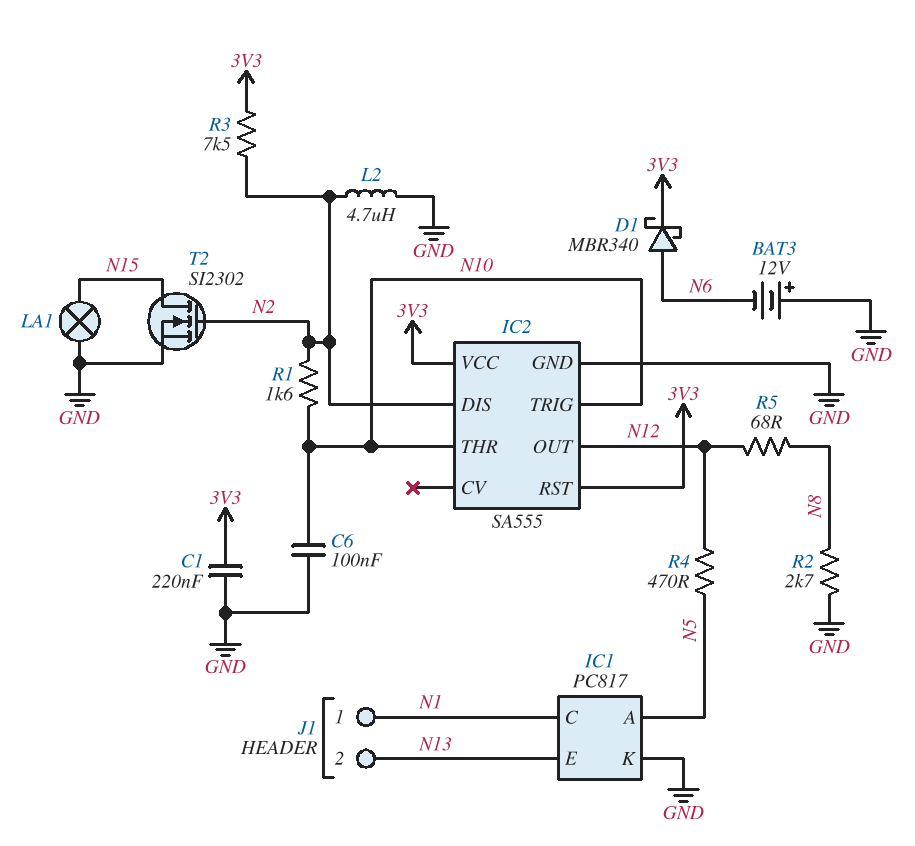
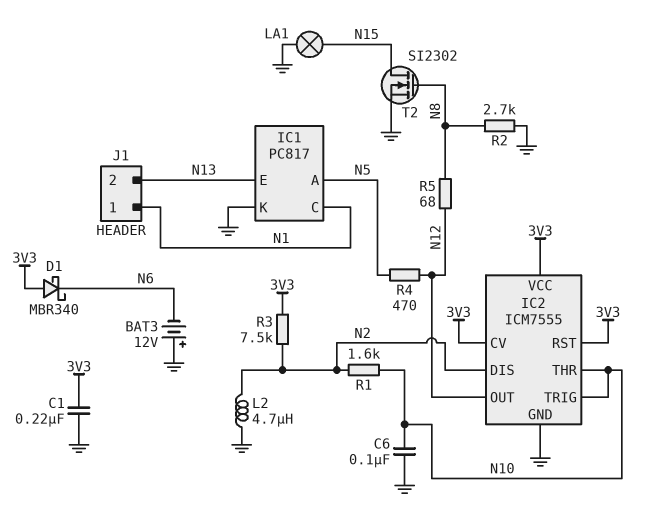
D1: schottky MBR340 (A N6, K 3V3) -> schottky MBR340 (A 3V3, K N6)
IC2: SA555 -> ICM7555
IC2 pin CV: none -> 3V3
T2: NMOS SI2302 (G N2, D N15, S GND) -> NMOS SI2302 (G N8, D N15, S GND)

